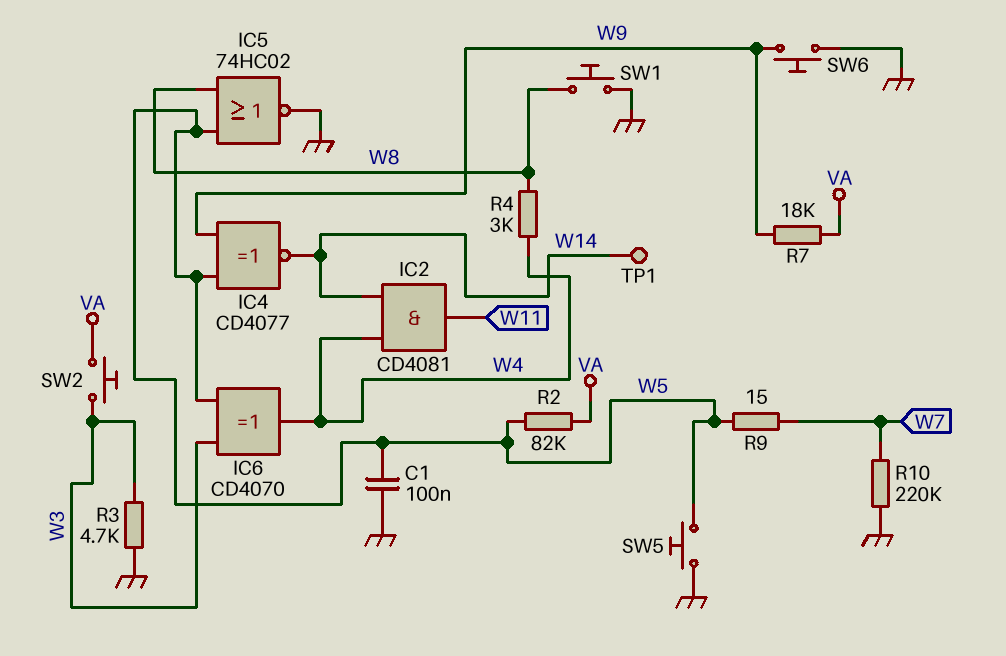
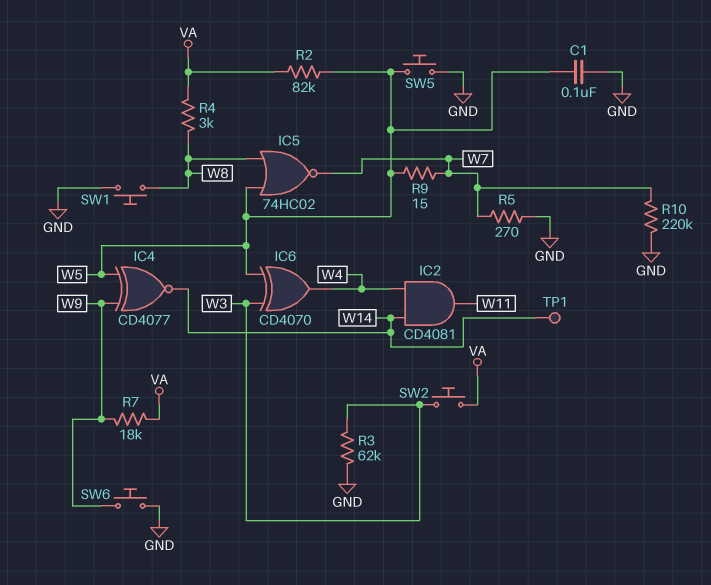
IC5: NOR 74HC02 (in W5, in W8, out GND) -> NOR 74HC02 (in W5, in W8, out W7)
R3: 4.7k (GND, W3) -> 62k (GND, W3)
R4: 3k (W4, W8) -> 3k (VA, W8)
R5: none -> 270 (GND, W7)

